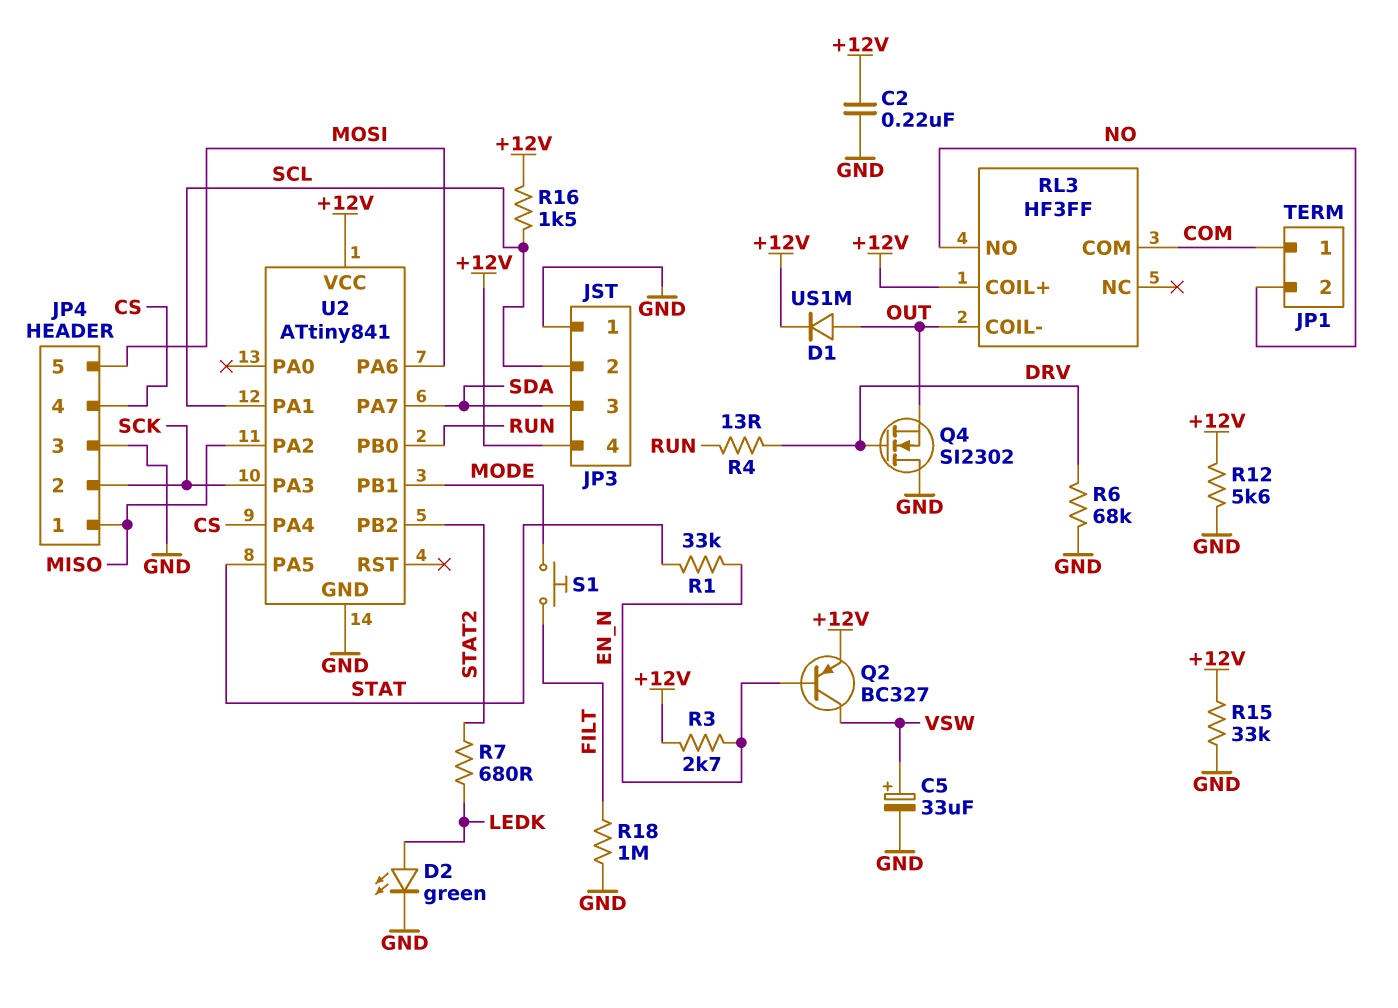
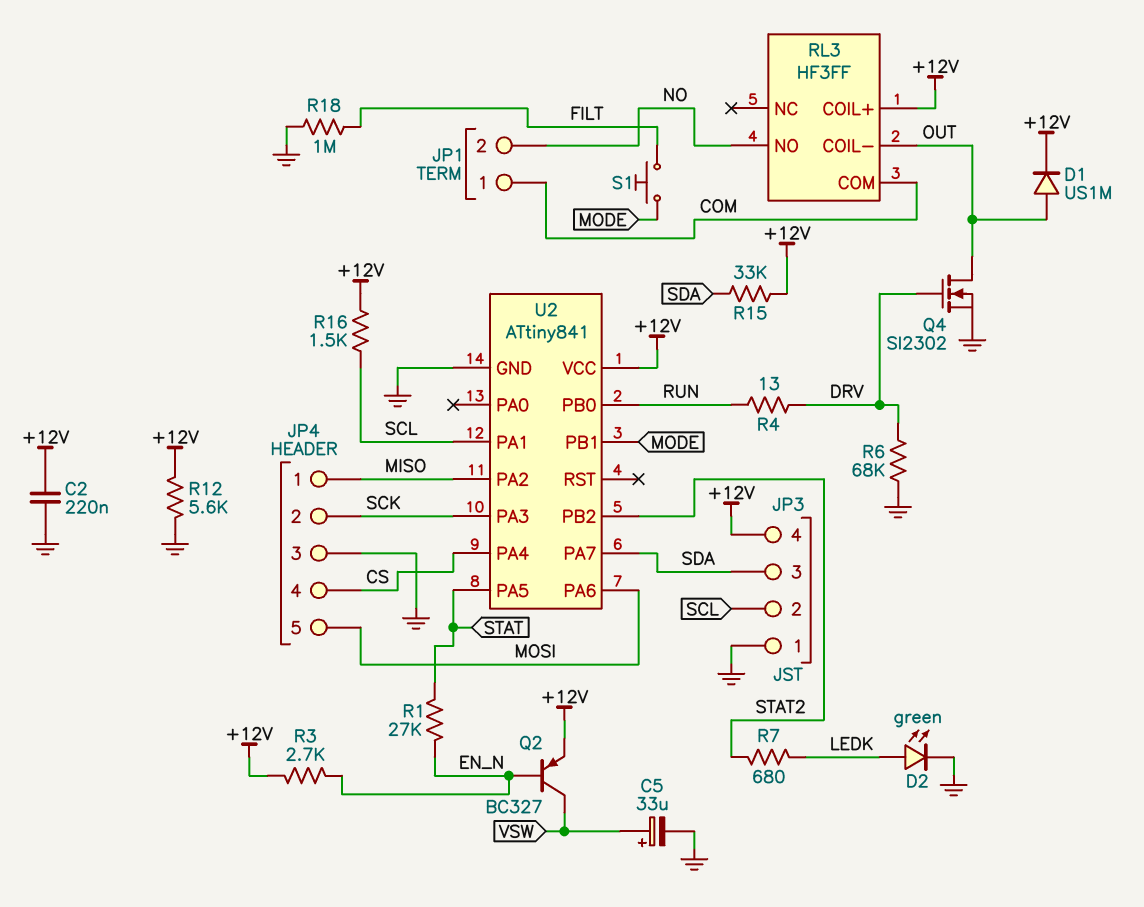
Q4: NMOS SI2302 (G DRV, D GND, S OUT) -> NMOS SI2302 (G DRV, D OUT, S GND)
R1: 33k (EN_N, STAT) -> 27k (EN_N, STAT)
R15: 33k (+12V, GND) -> 33k (+12V, SDA)

